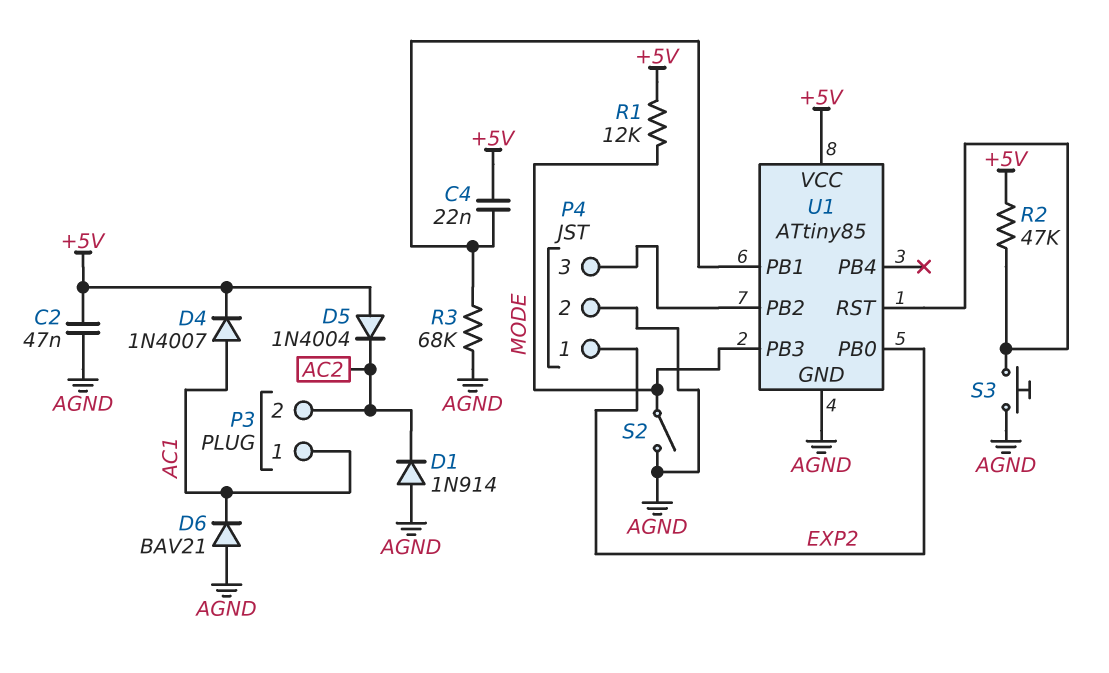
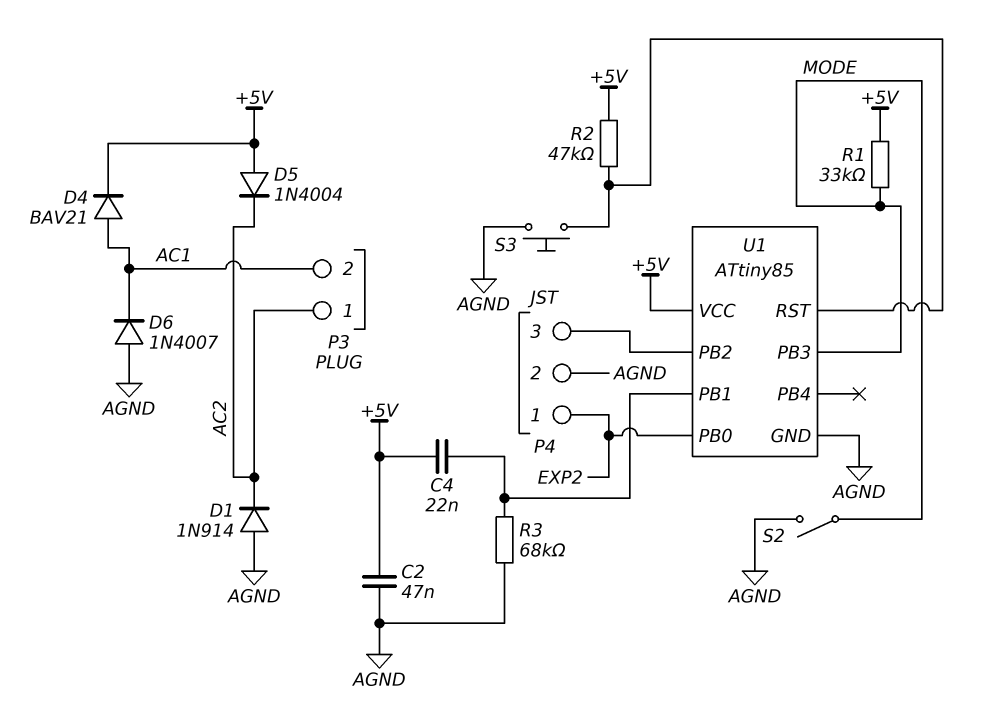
D4: diode 1N4007 (A AC1, K +5V) -> diode BAV21 (A AC1, K +5V)
D6: diode BAV21 (A AGND, K AC1) -> diode 1N4007 (A AGND, K AC1)
P3 pin 1: AC1 -> AC2
P3 pin 2: AC2 -> AC1
R1: 12k (+5V, MODE) -> 33k (+5V, MODE)

